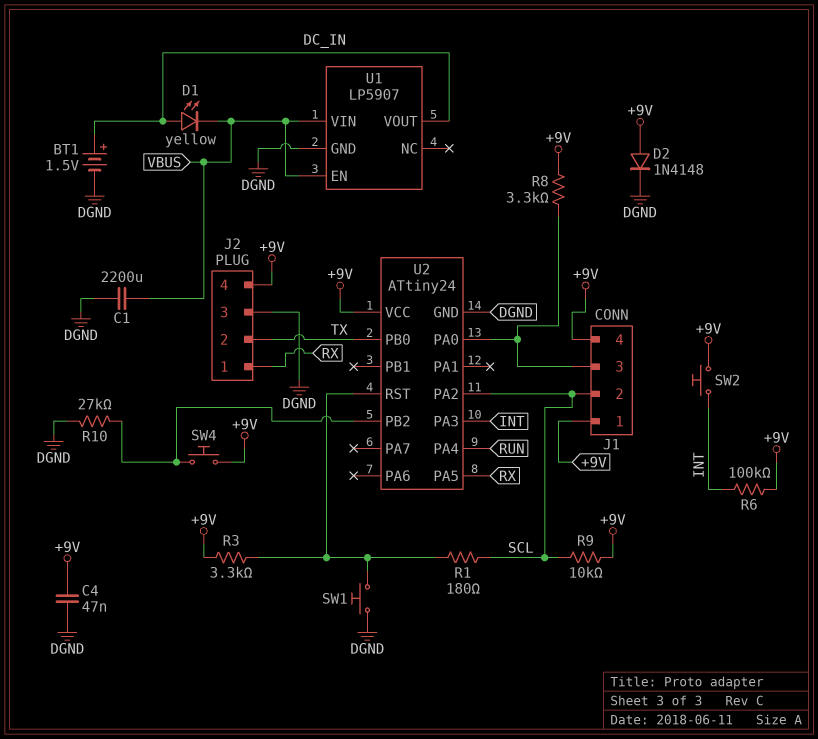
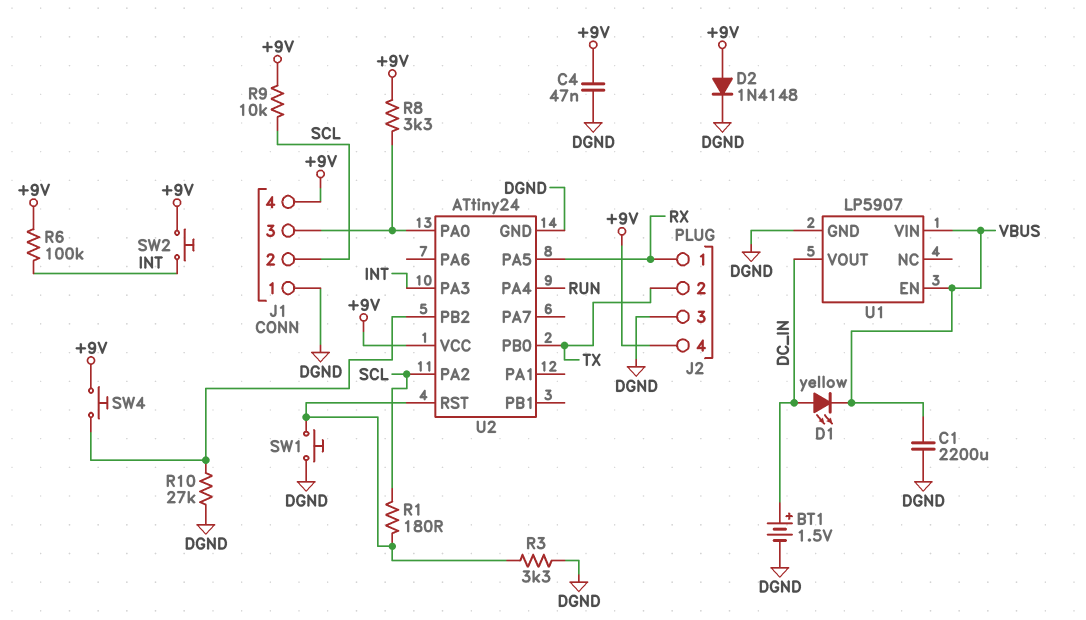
J1 pin 1: +9V -> DGND
R3: 3.3k (+9V, U2/RST) -> 3.3k (DGND, U2/RST)

